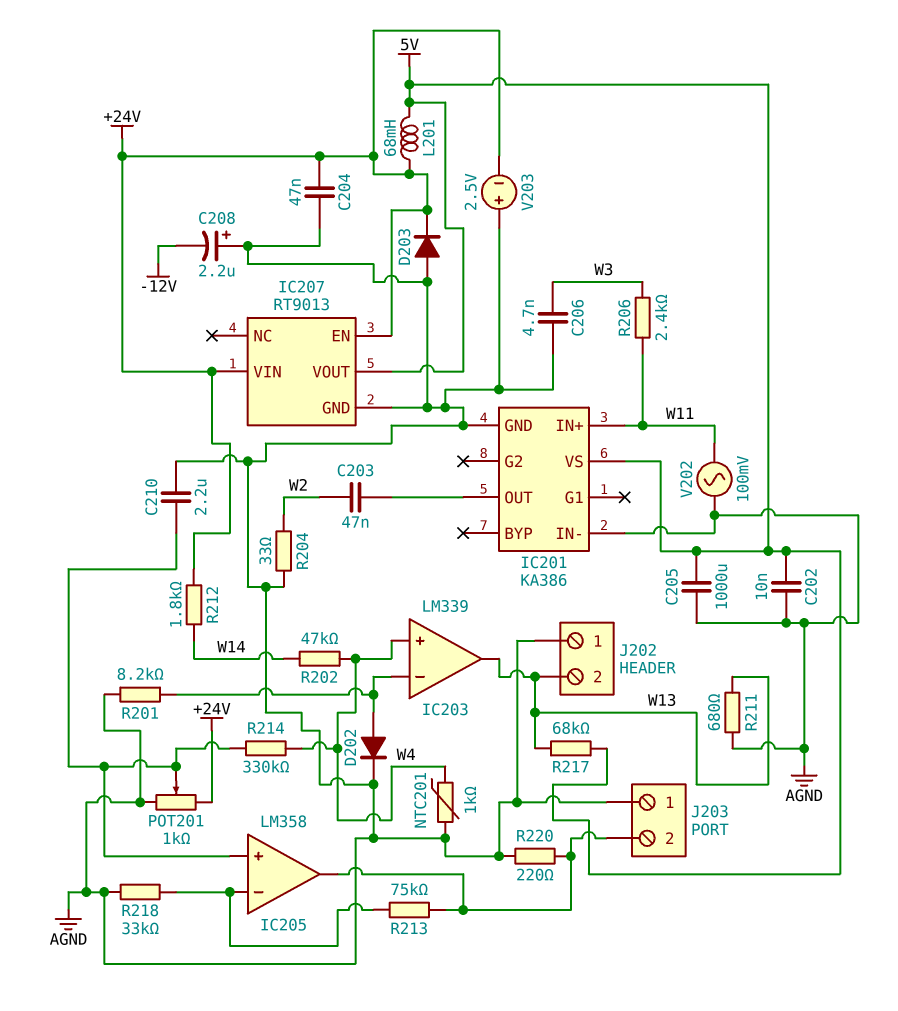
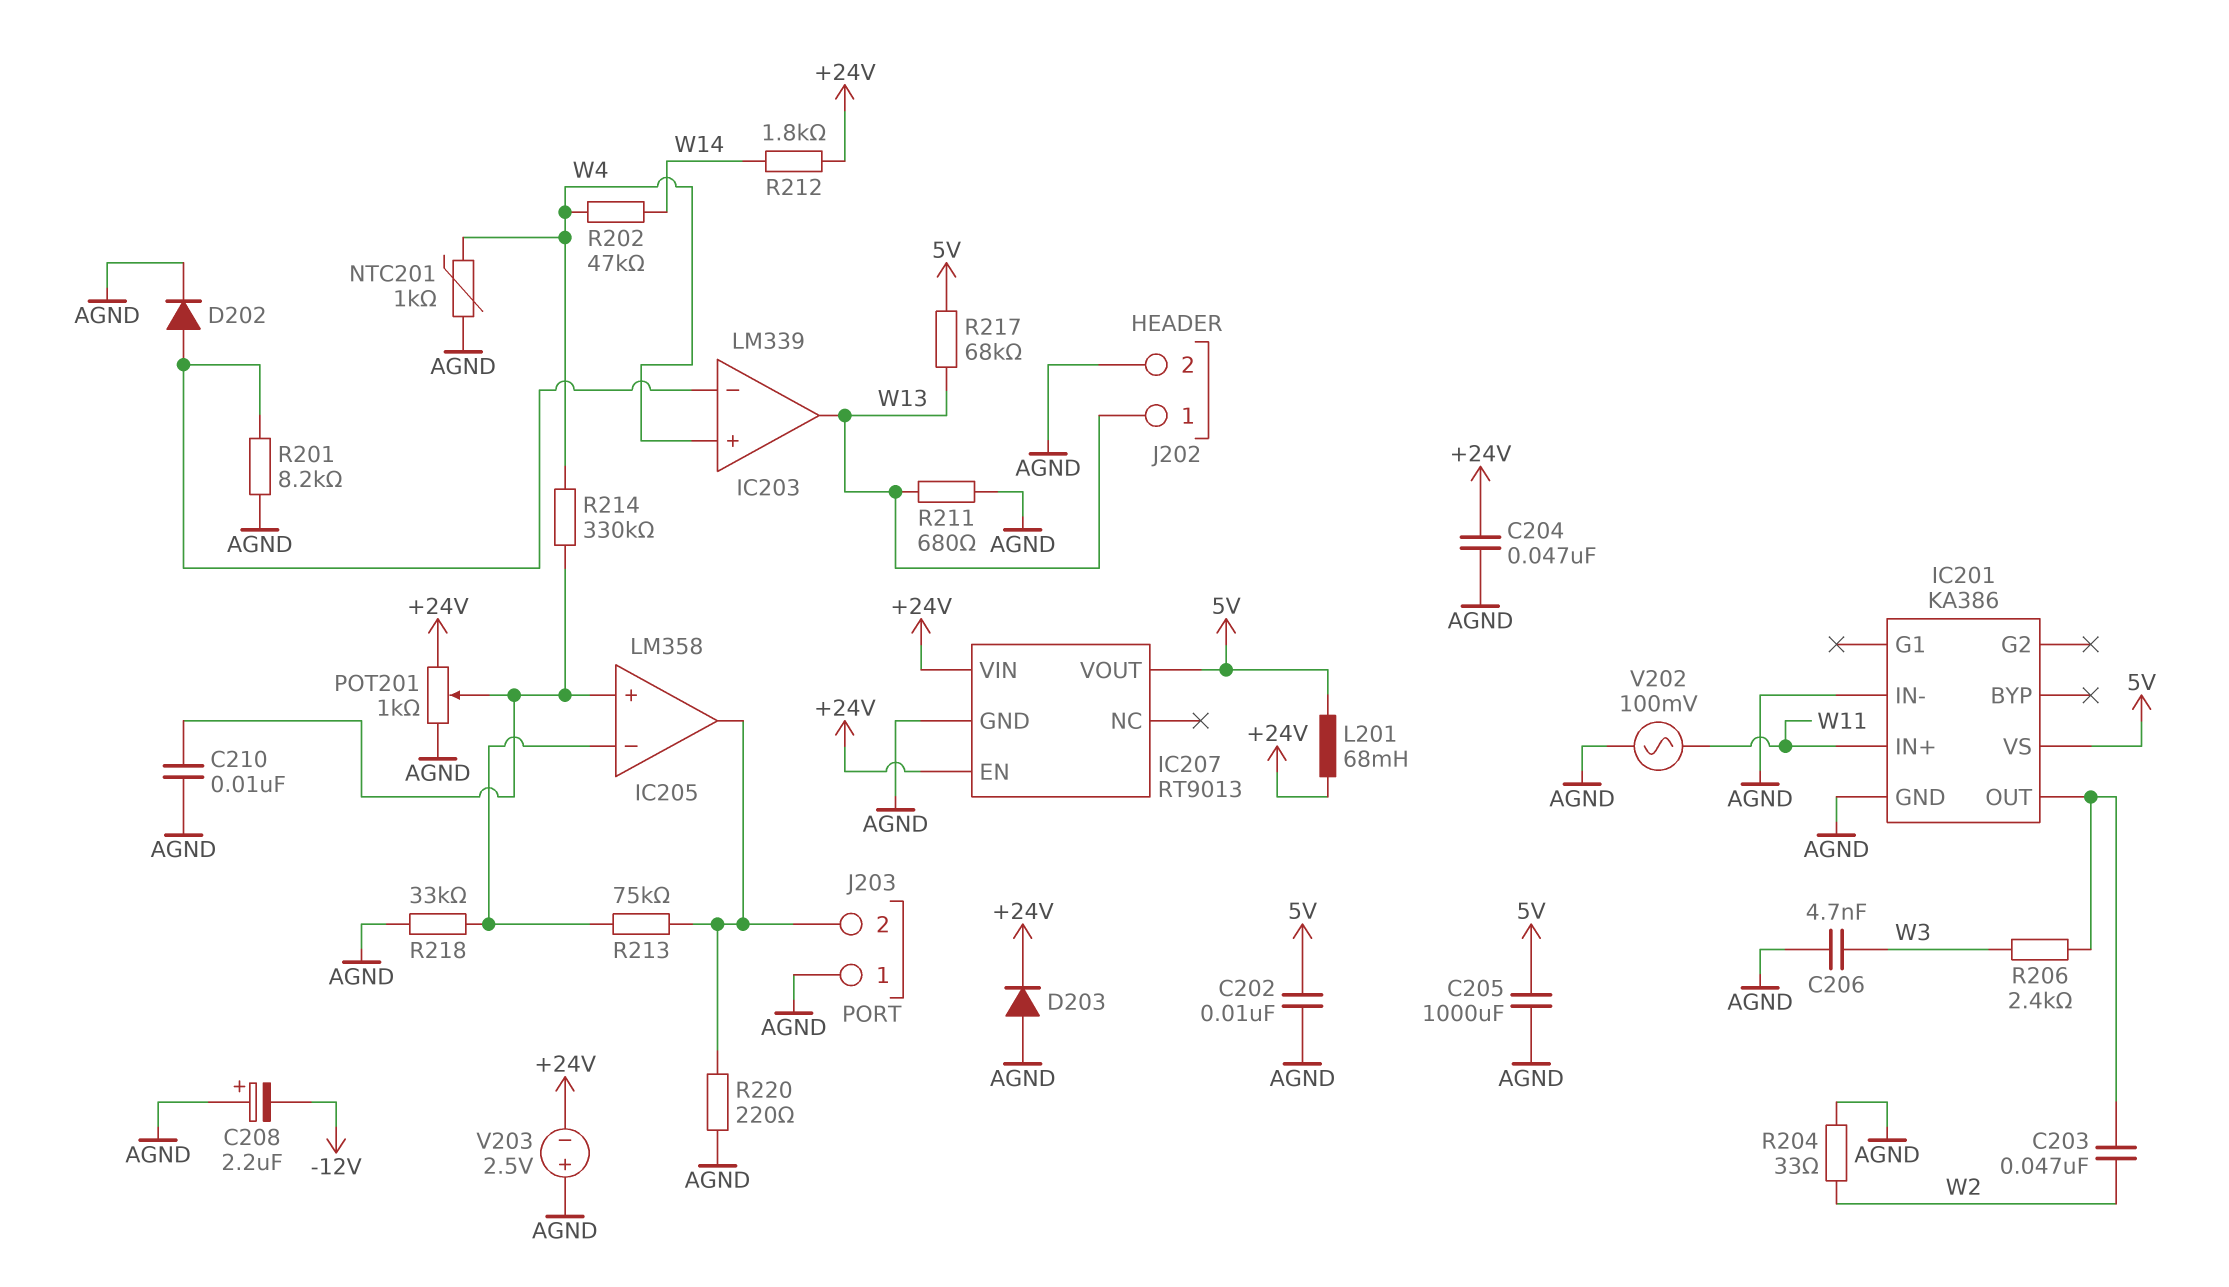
C210: 2.2uF (AGND, IC205/in+) -> 10nF (AGND, IC205/in+)
J202 pin 1: AGND -> W13
J202 pin 2: W13 -> AGND
R206: 2.4k (W3, W11) -> 2.4k (IC201/OUT, W3)

